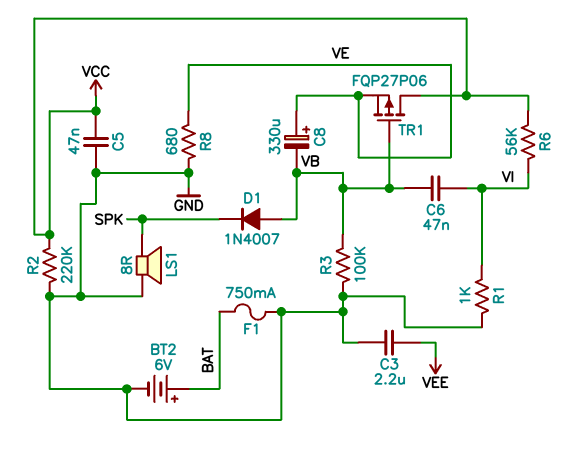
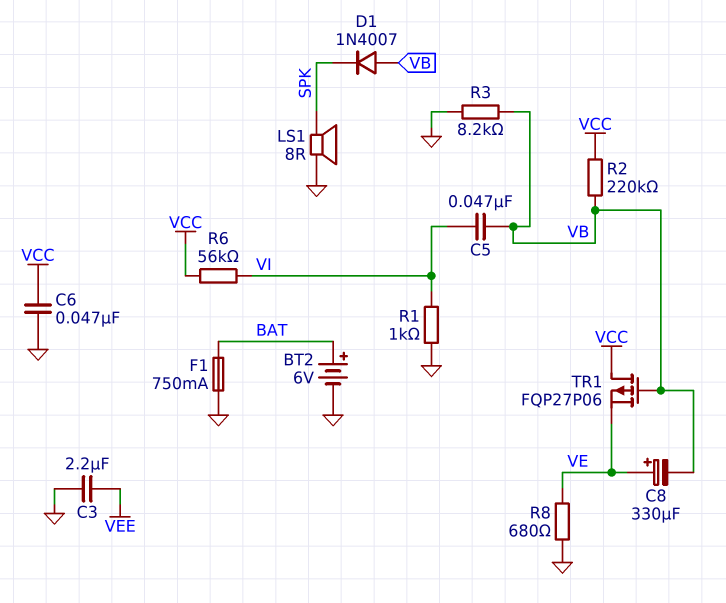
C5: 47nF (GND, VCC) -> 47nF (VB, VI)
C6: 47nF (VB, VI) -> 47nF (GND, VCC)
R2: 220k (GND, VCC) -> 220k (VB, VCC)
R3: 100k (GND, VB) -> 8.2k (GND, VB)

